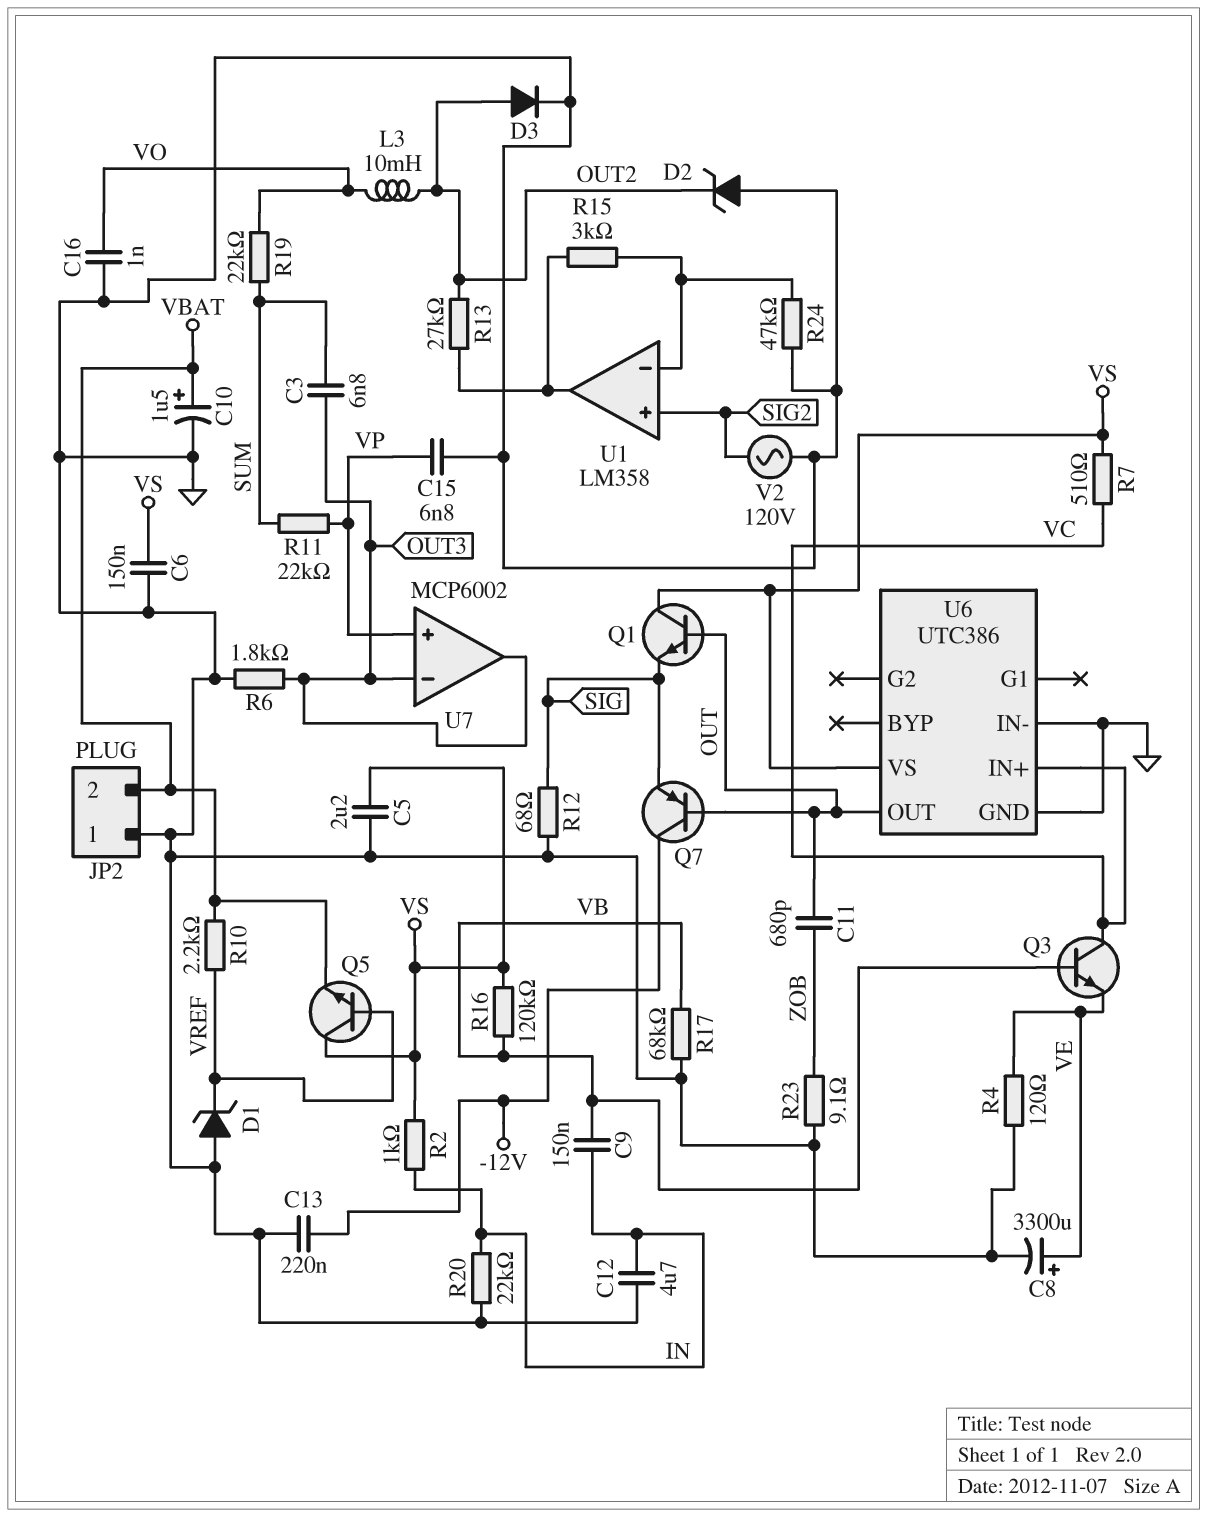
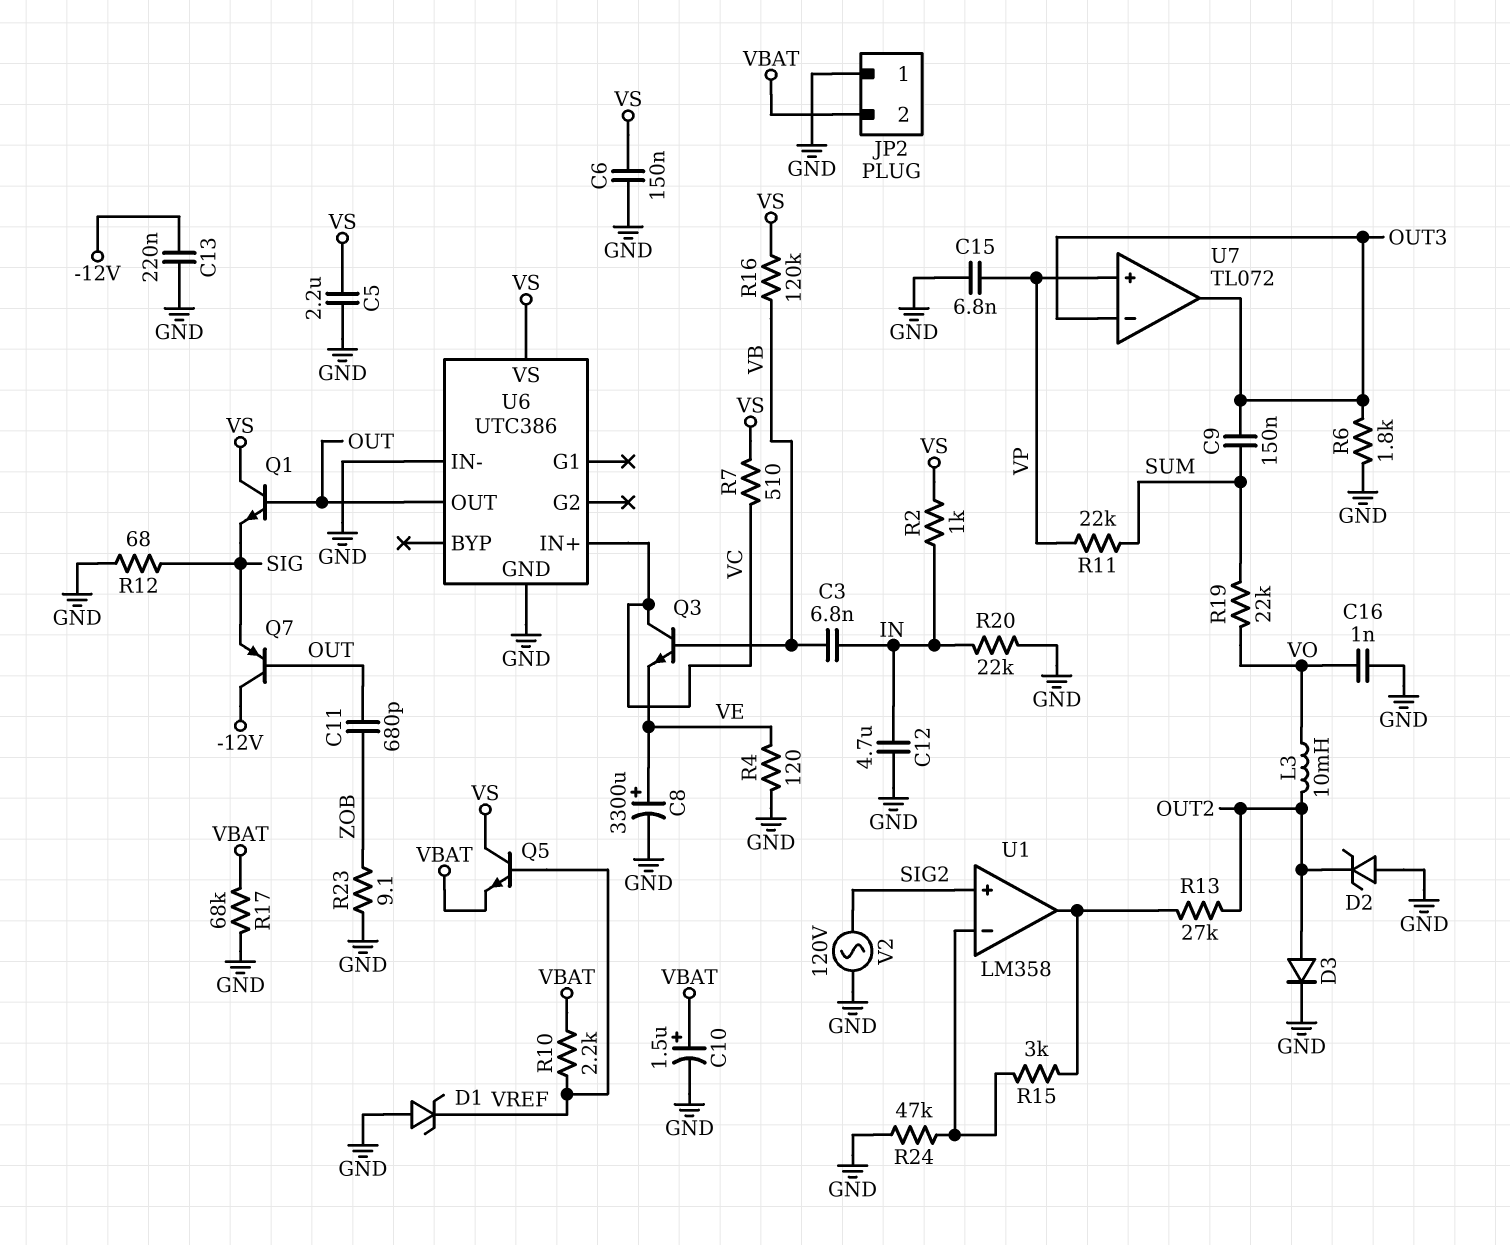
C3: 6.8nF (OUT3, SUM) -> 6.8nF (IN, VB)
C9: 150nF (IN, VB) -> 150nF (OUT3, SUM)
R17: 68k (GND, VB) -> 68k (GND, VBAT)
U7: MCP6002 -> TL072

